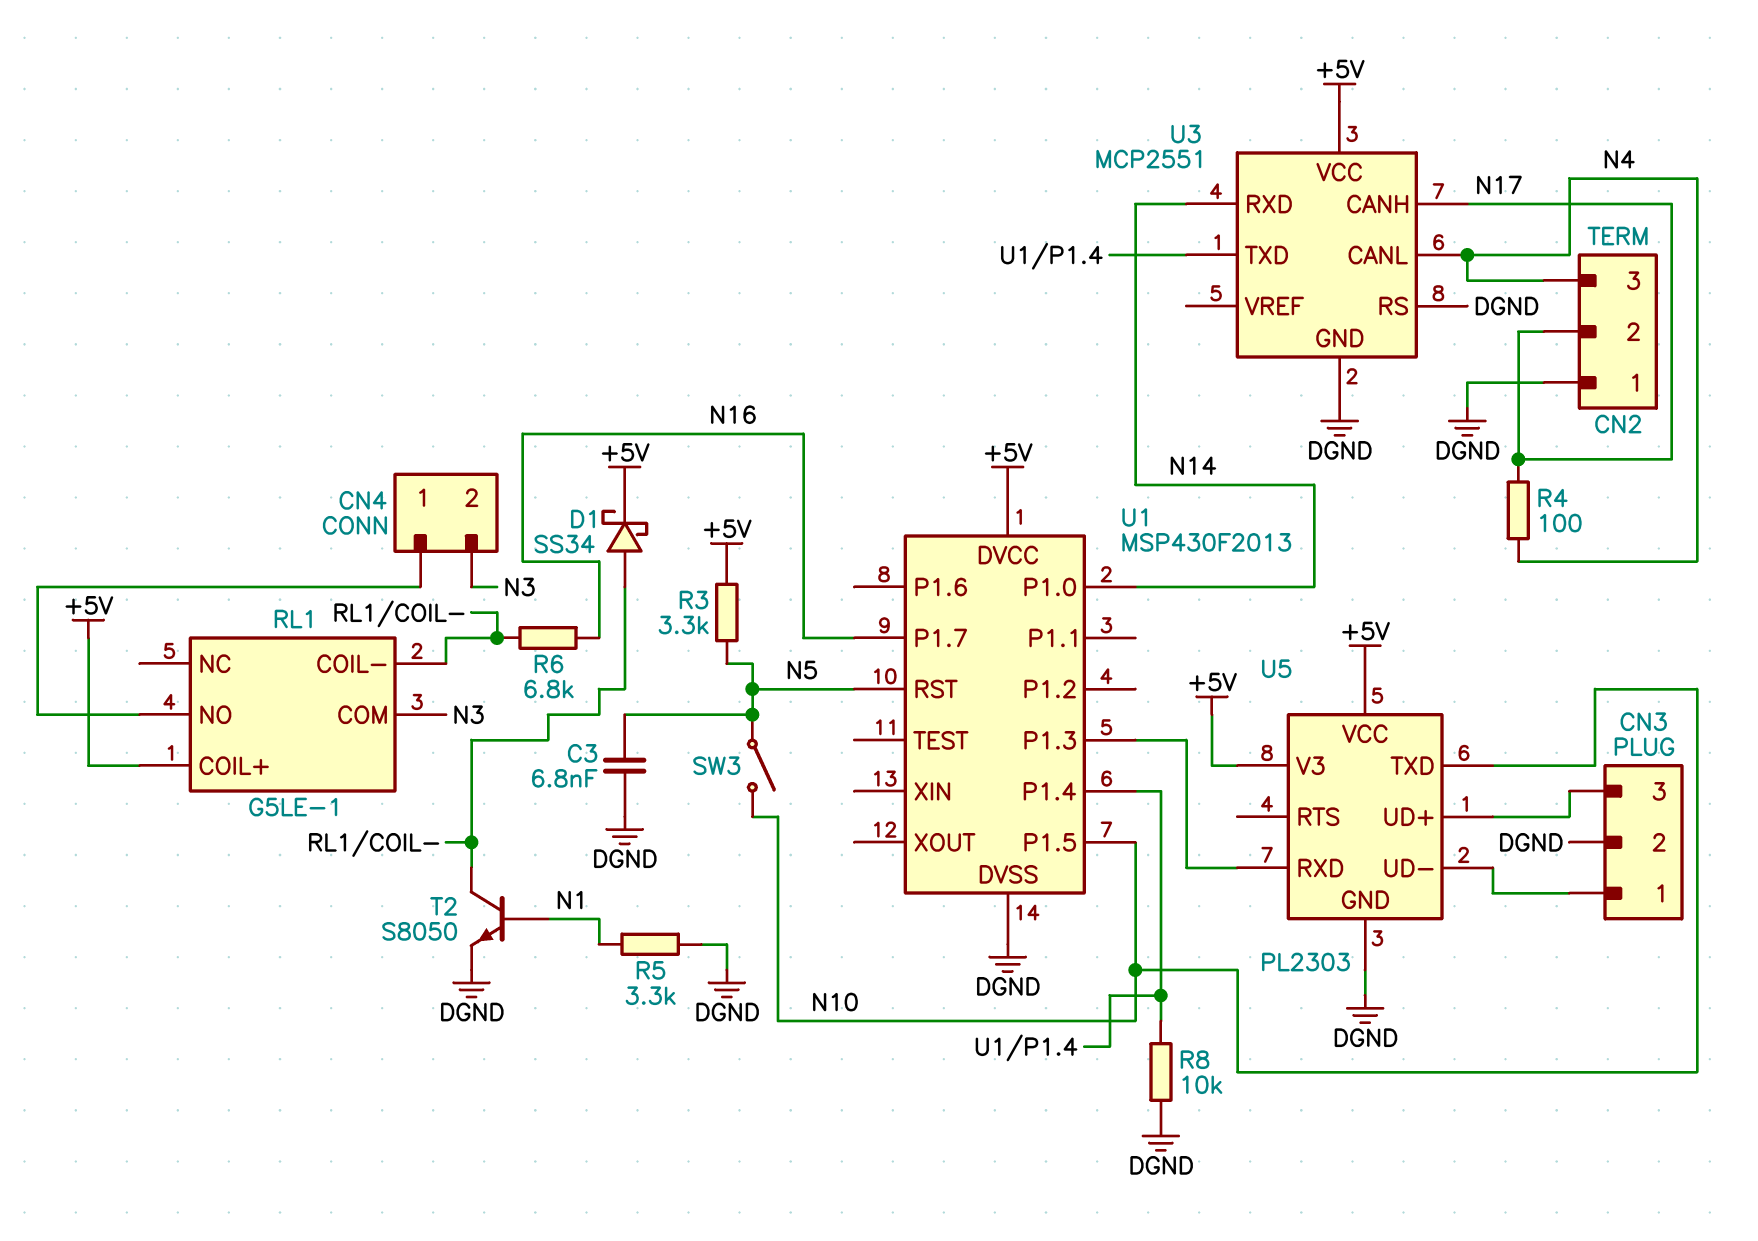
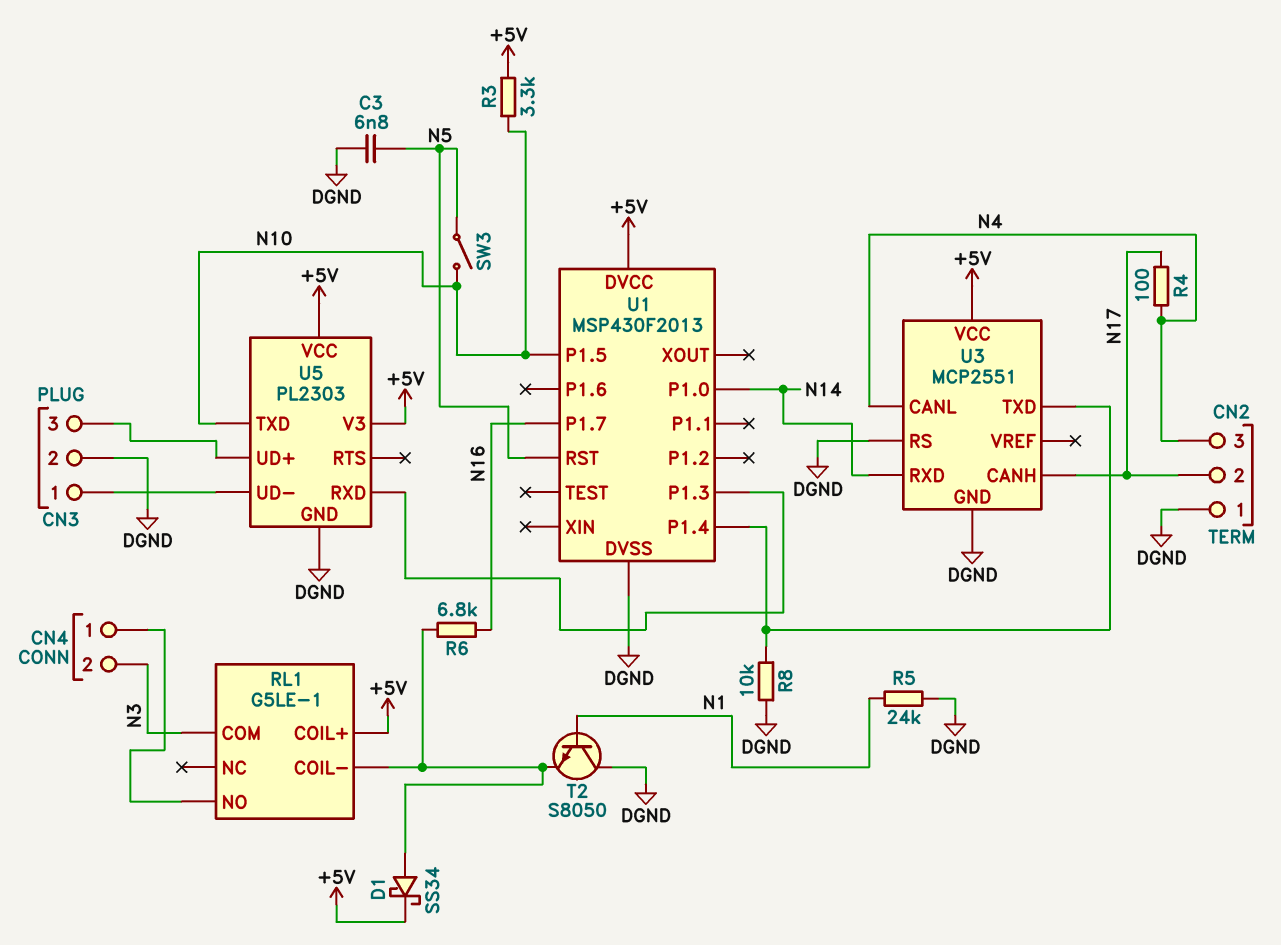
R3: 3.3k (+5V, N5) -> 3.3k (+5V, N10)
R5: 3.3k (DGND, N1) -> 24k (DGND, N1)
T2: NPN S8050 (B N1, C RL1/COIL-, E DGND) -> NPN S8050 (B N1, C DGND, E RL1/COIL-)

